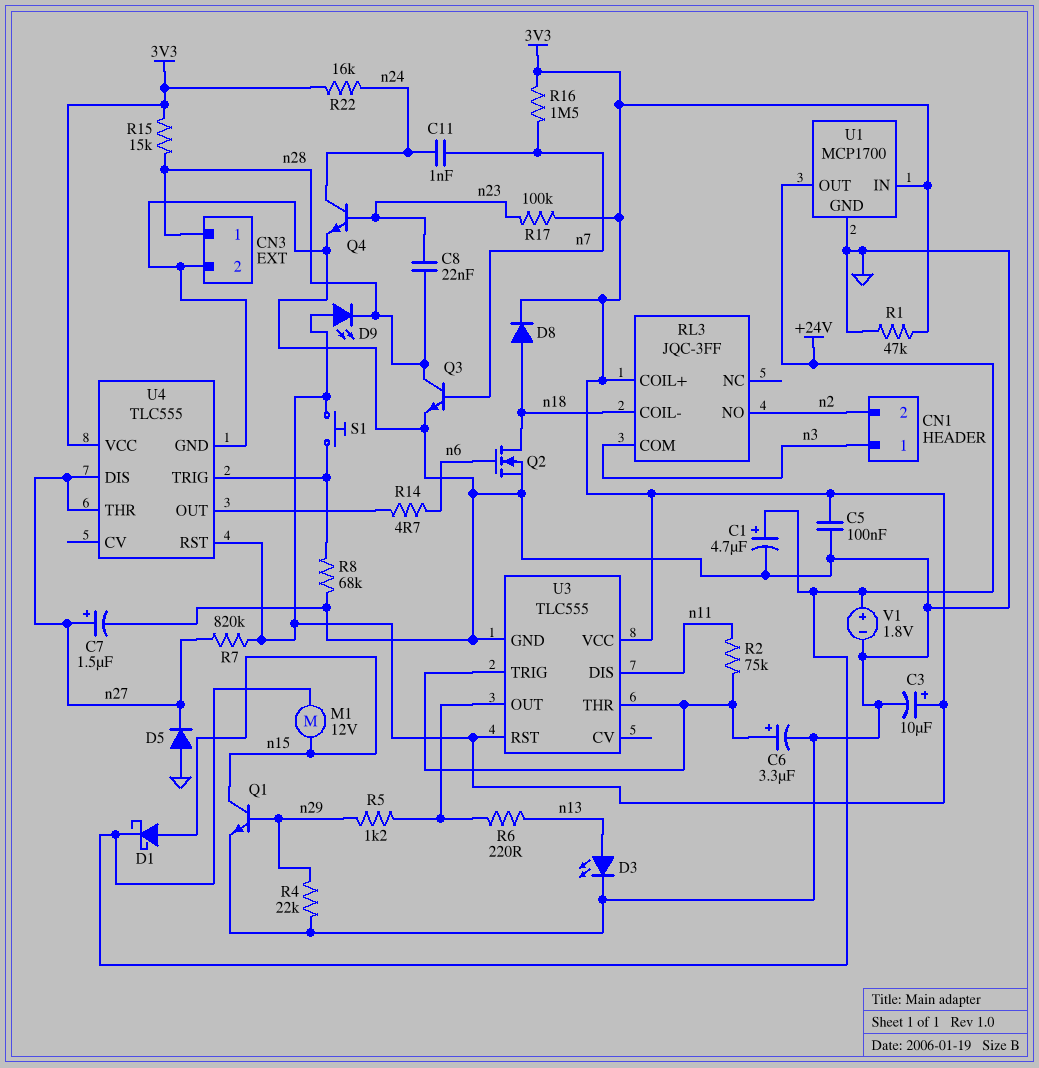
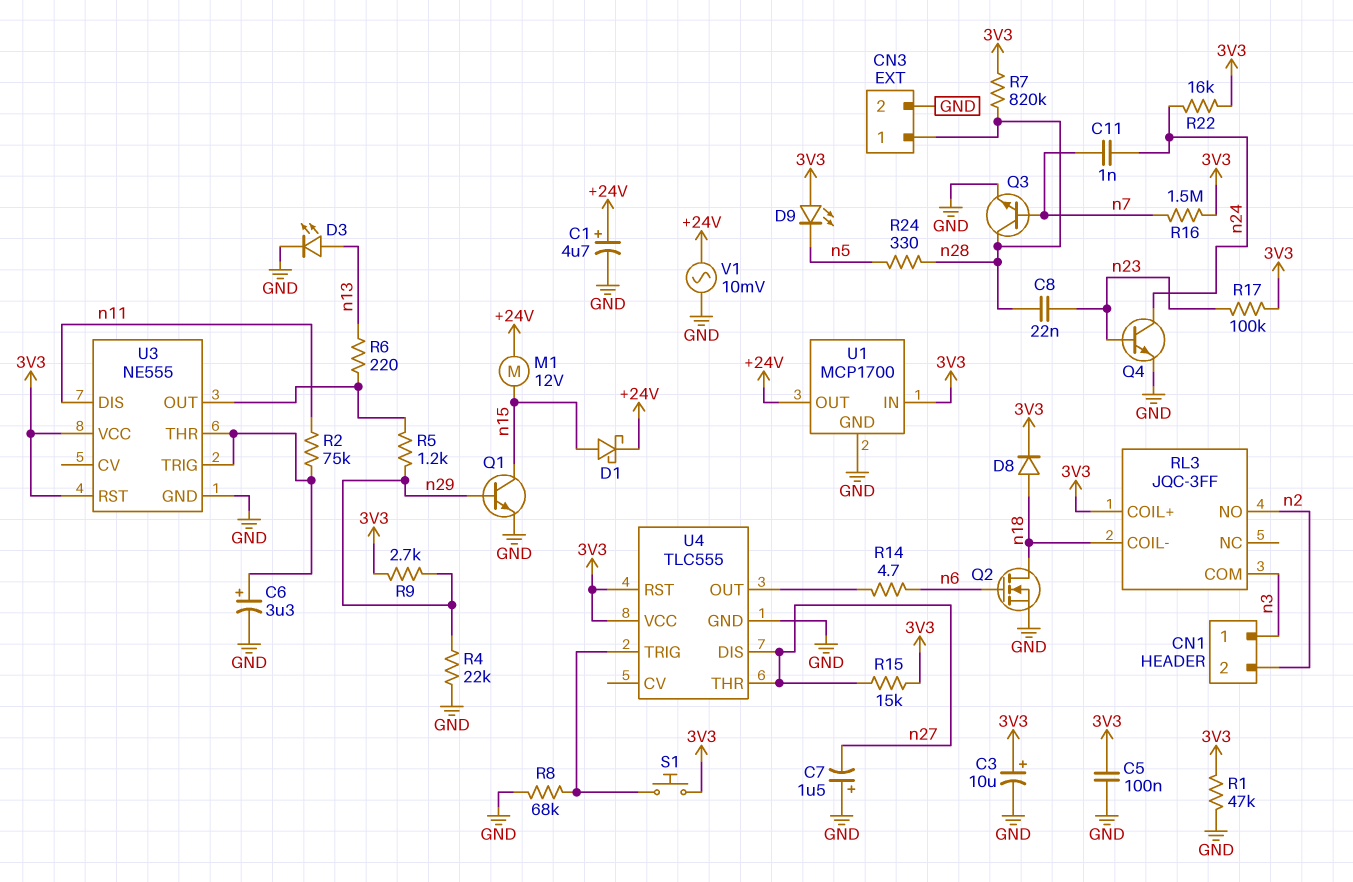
C7: 1.5uF (plus n27, minus GND) -> 1.5uF (plus GND, minus n27)
D5: diode (A GND, K n27) -> none
D9: LED (A 3V3, K n28) -> LED (A 3V3, K n5)
R7: 820k (3V3, n27) -> 820k (3V3, n28)
R9: none -> 2.7k (3V3, n29)
R15: 15k (3V3, n28) -> 15k (3V3, n27)
R24: none -> 330 (n5, n28)
U3: TLC555 -> NE555
V1: 1.8V (plus +24V, minus GND) -> AC 10mV (+24V, GND)

